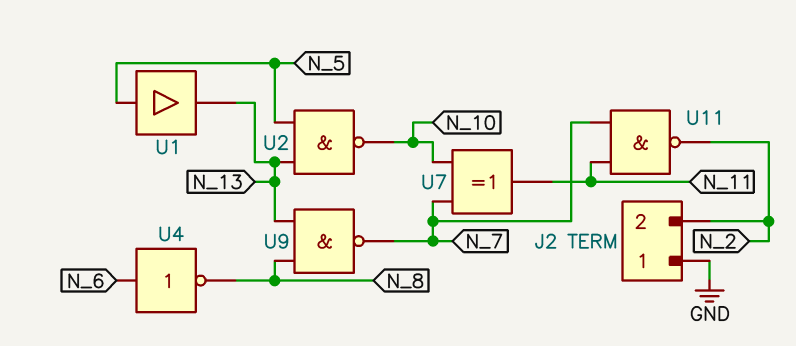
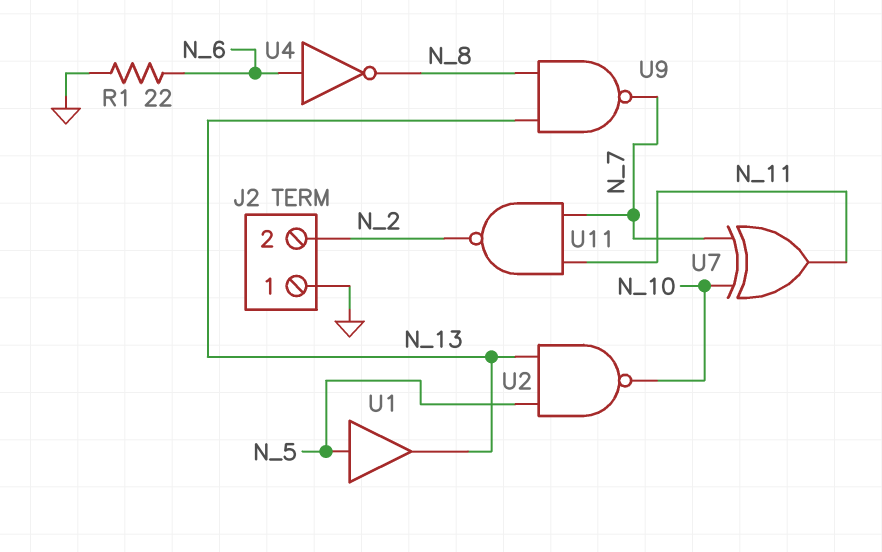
R1: none -> 22 (GND, N_6)

